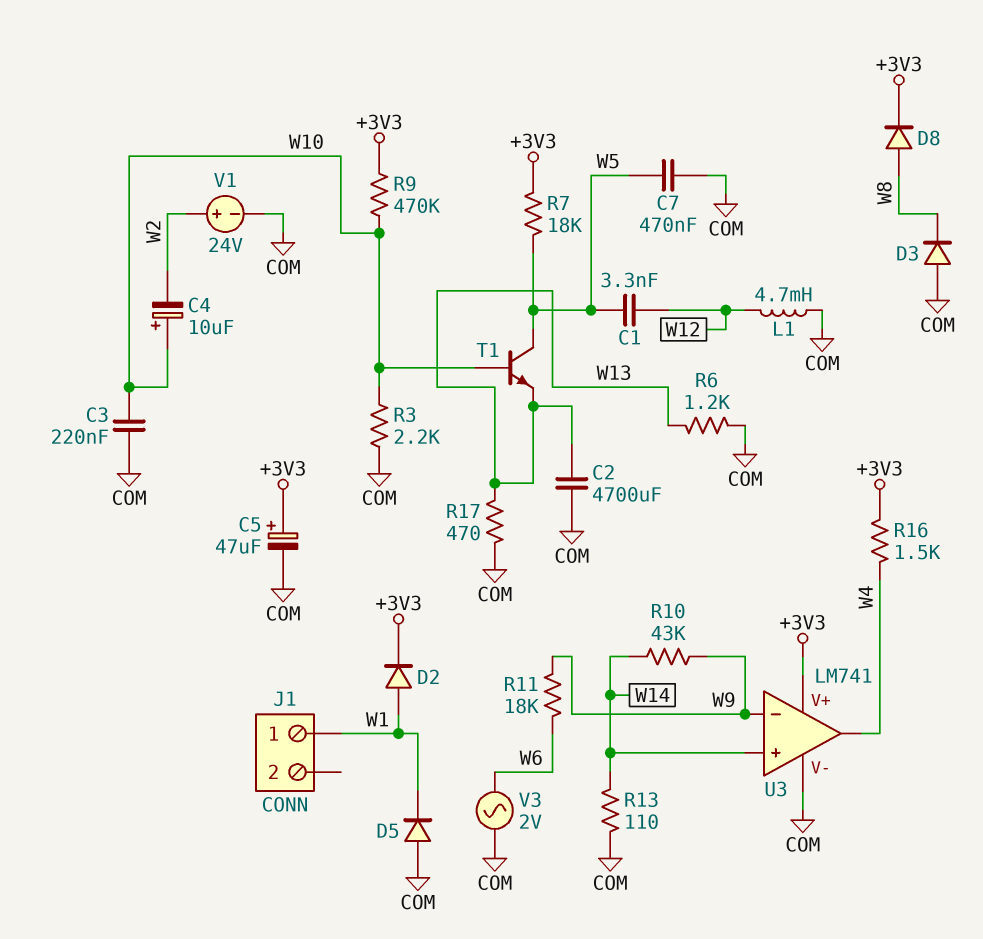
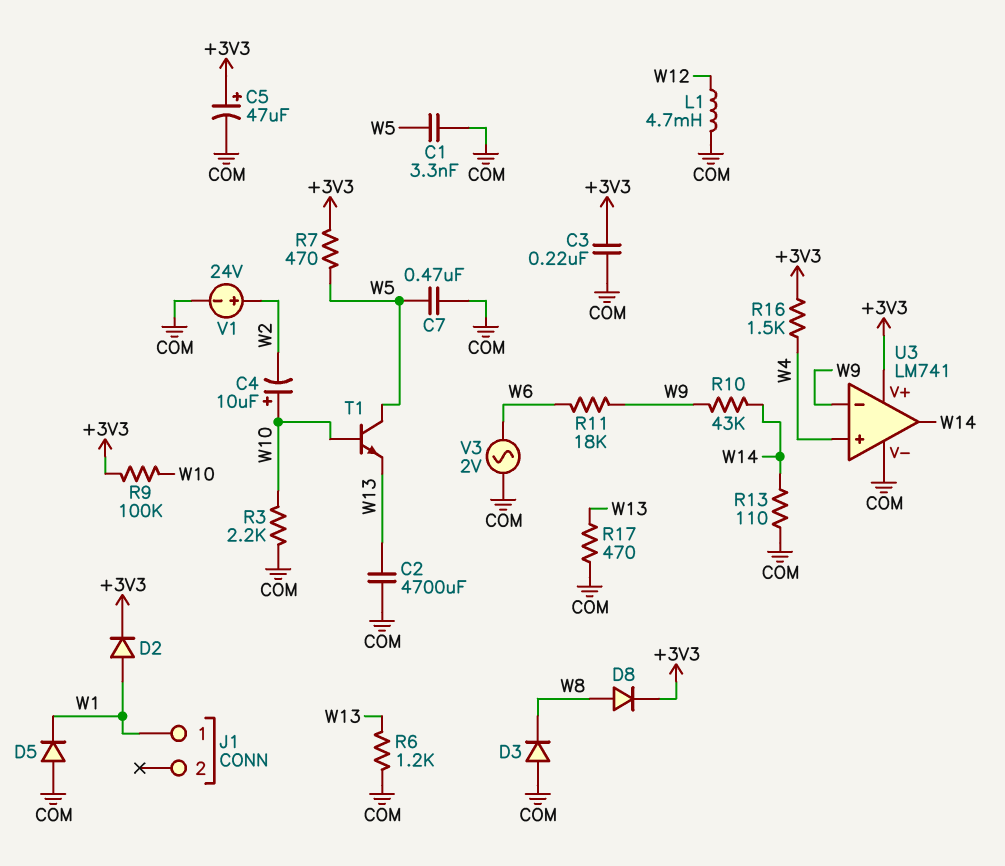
C1: 3.3nF (W5, W12) -> 3.3nF (COM, W5)
C3: 220nF (COM, W10) -> 220nF (+3V3, COM)
R7: 18k (+3V3, W5) -> 470 (+3V3, W5)
R9: 470k (+3V3, W10) -> 100k (+3V3, W10)
U3 pin in+: W14 -> W4
U3 pin out: W4 -> W14

